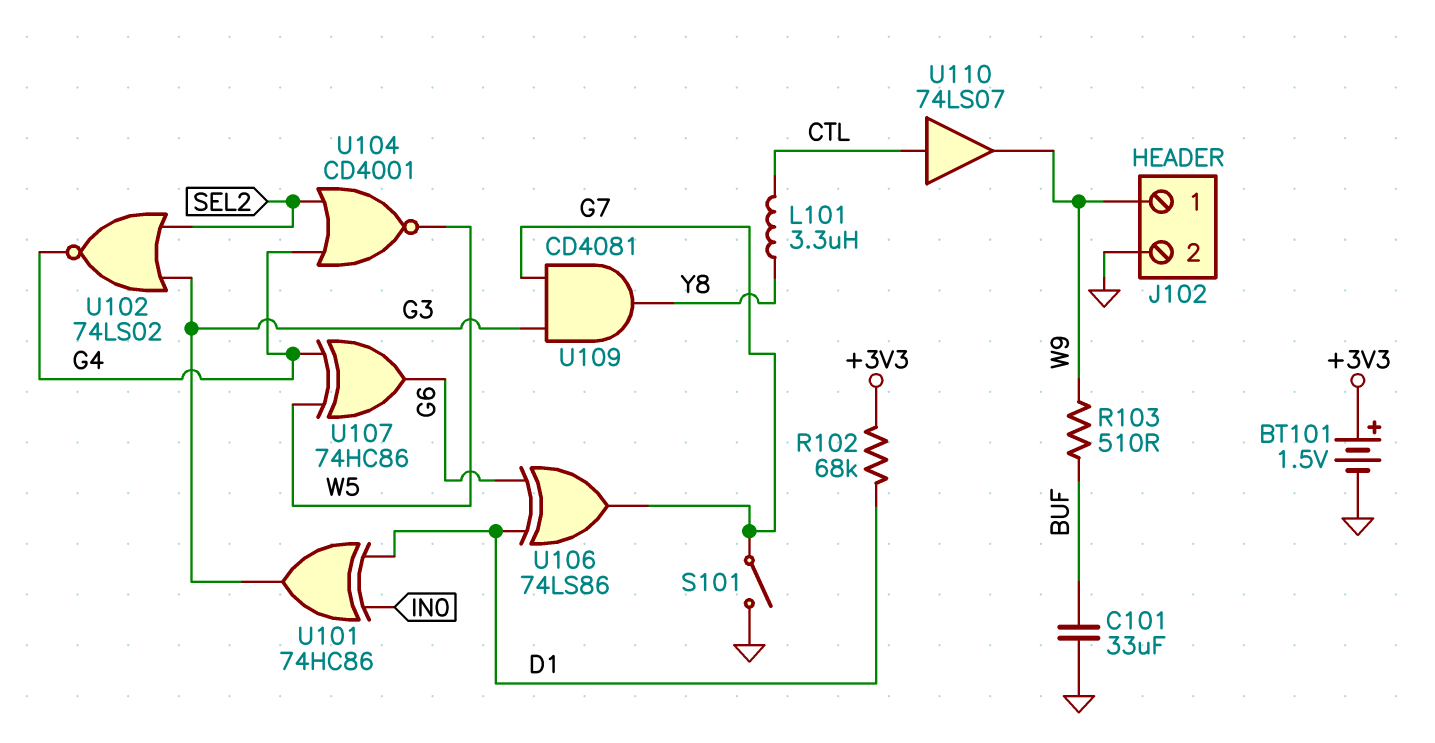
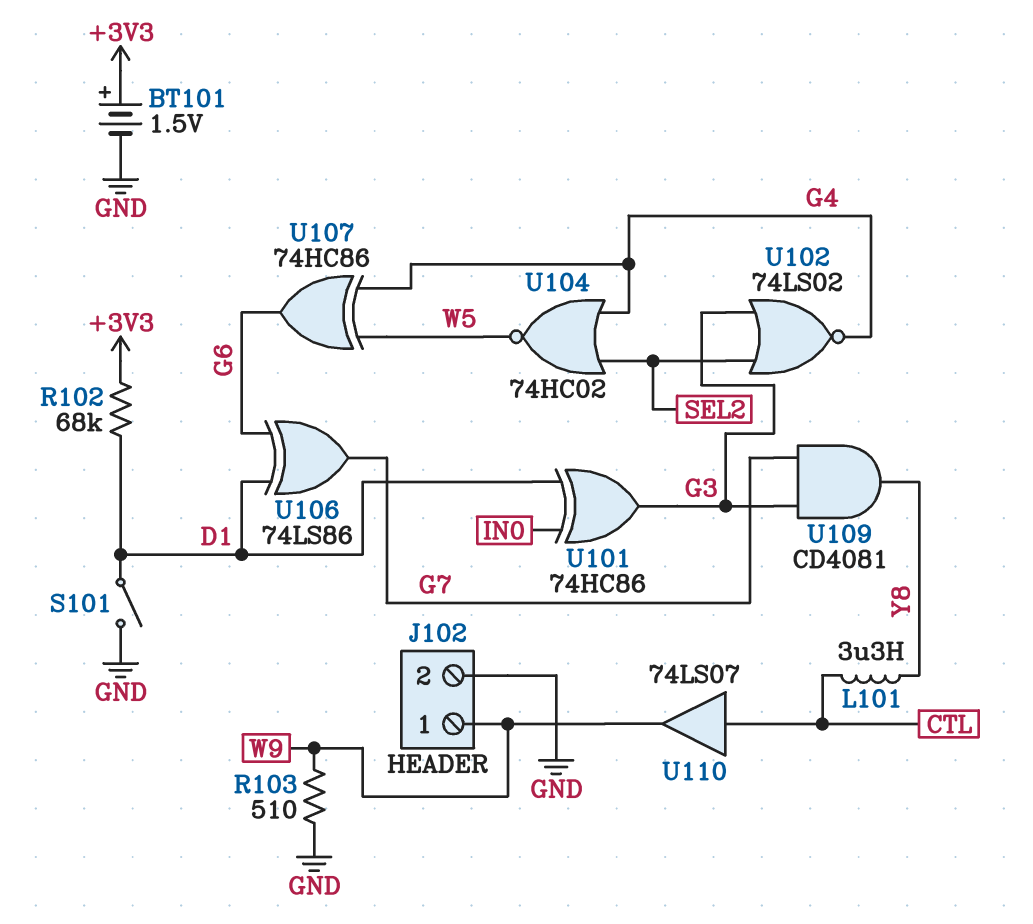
C101: 33uF (BUF, GND) -> none
R103: 510 (BUF, W9) -> 510 (GND, W9)
S101: switch (G7, GND) -> switch (D1, GND)
U104: NOR CD4001 (in G4, in SEL2, out W5) -> NOR 74HC02 (in G4, in SEL2, out W5)

